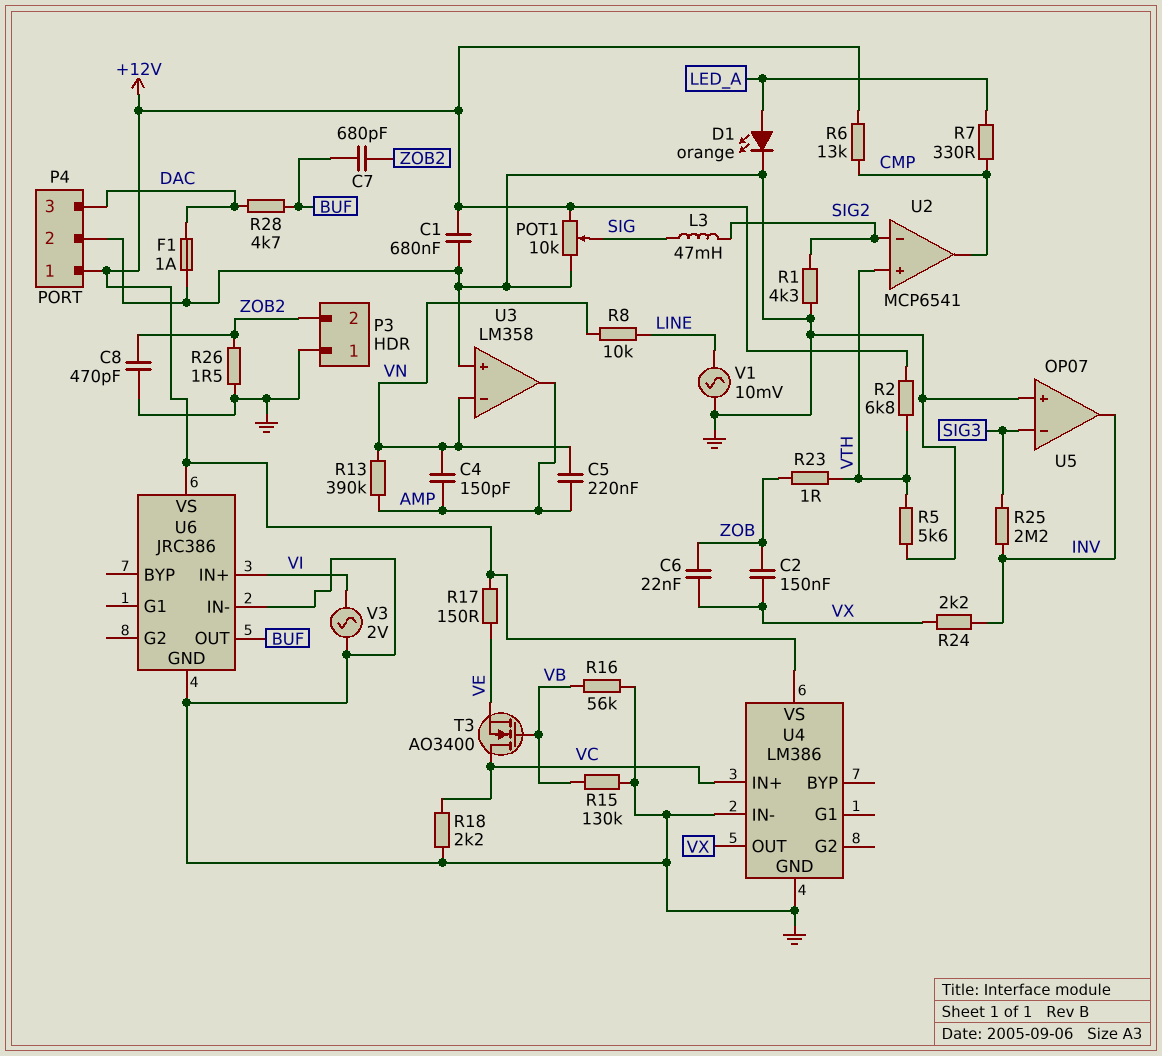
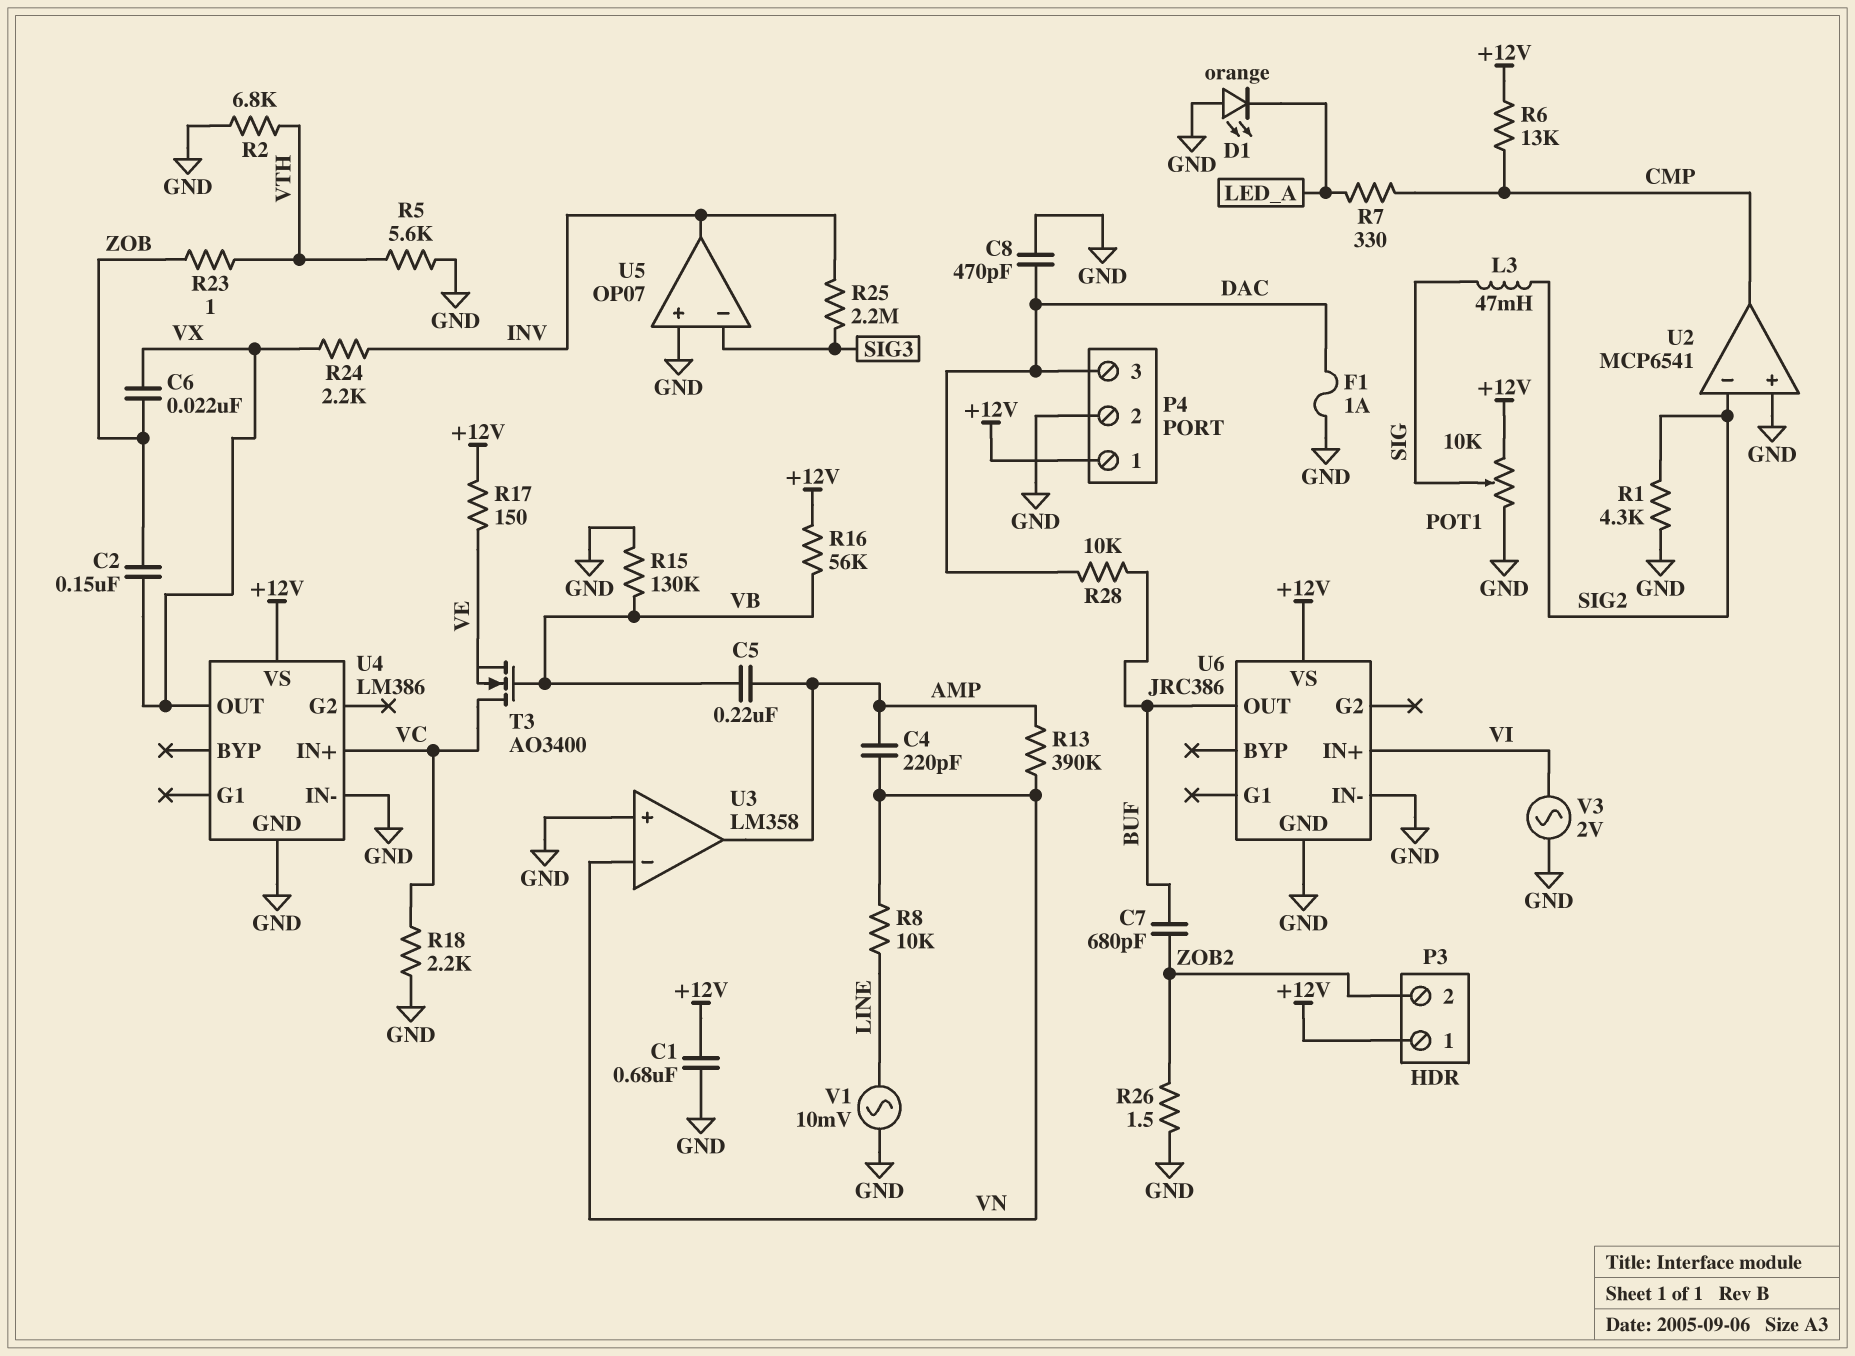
C4: 150pF (AMP, VN) -> 220pF (AMP, VN)
C5: 220nF (AMP, VN) -> 220nF (AMP, VB)
C8: 470pF (GND, ZOB2) -> 470pF (DAC, GND)
D1: LED orange (A LED_A, K GND) -> LED orange (A GND, K LED_A)
P3 pin 1: GND -> +12V
R2: 6.8k (+12V, VTH) -> 6.8k (GND, VTH)
R16: 56k (GND, VB) -> 56k (+12V, VB)
R28: 4.7k (BUF, DAC) -> 10k (BUF, DAC)
U2 pin in+: VTH -> GND

